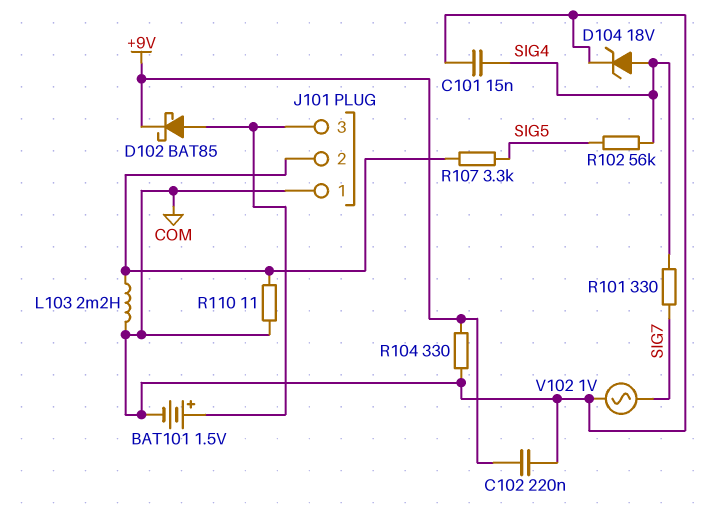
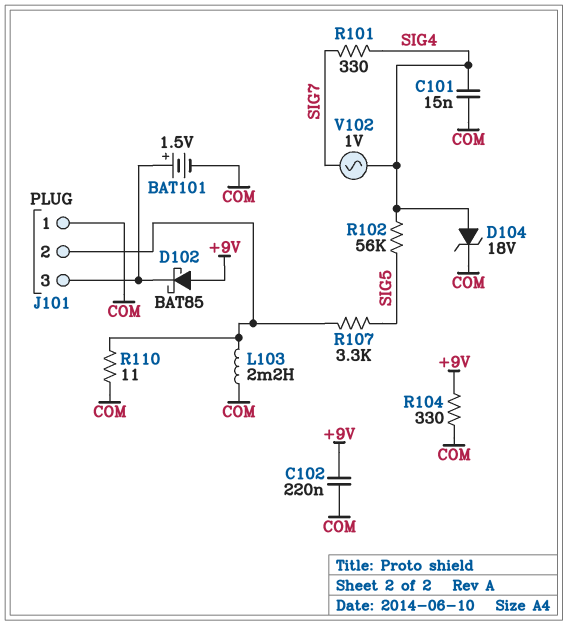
D102: schottky BAT85 (A J101/3, K +9V) -> schottky BAT85 (A +9V, K J101/3)
V102: AC 1V (COM, SIG7) -> AC 1V (SIG4, SIG7)

